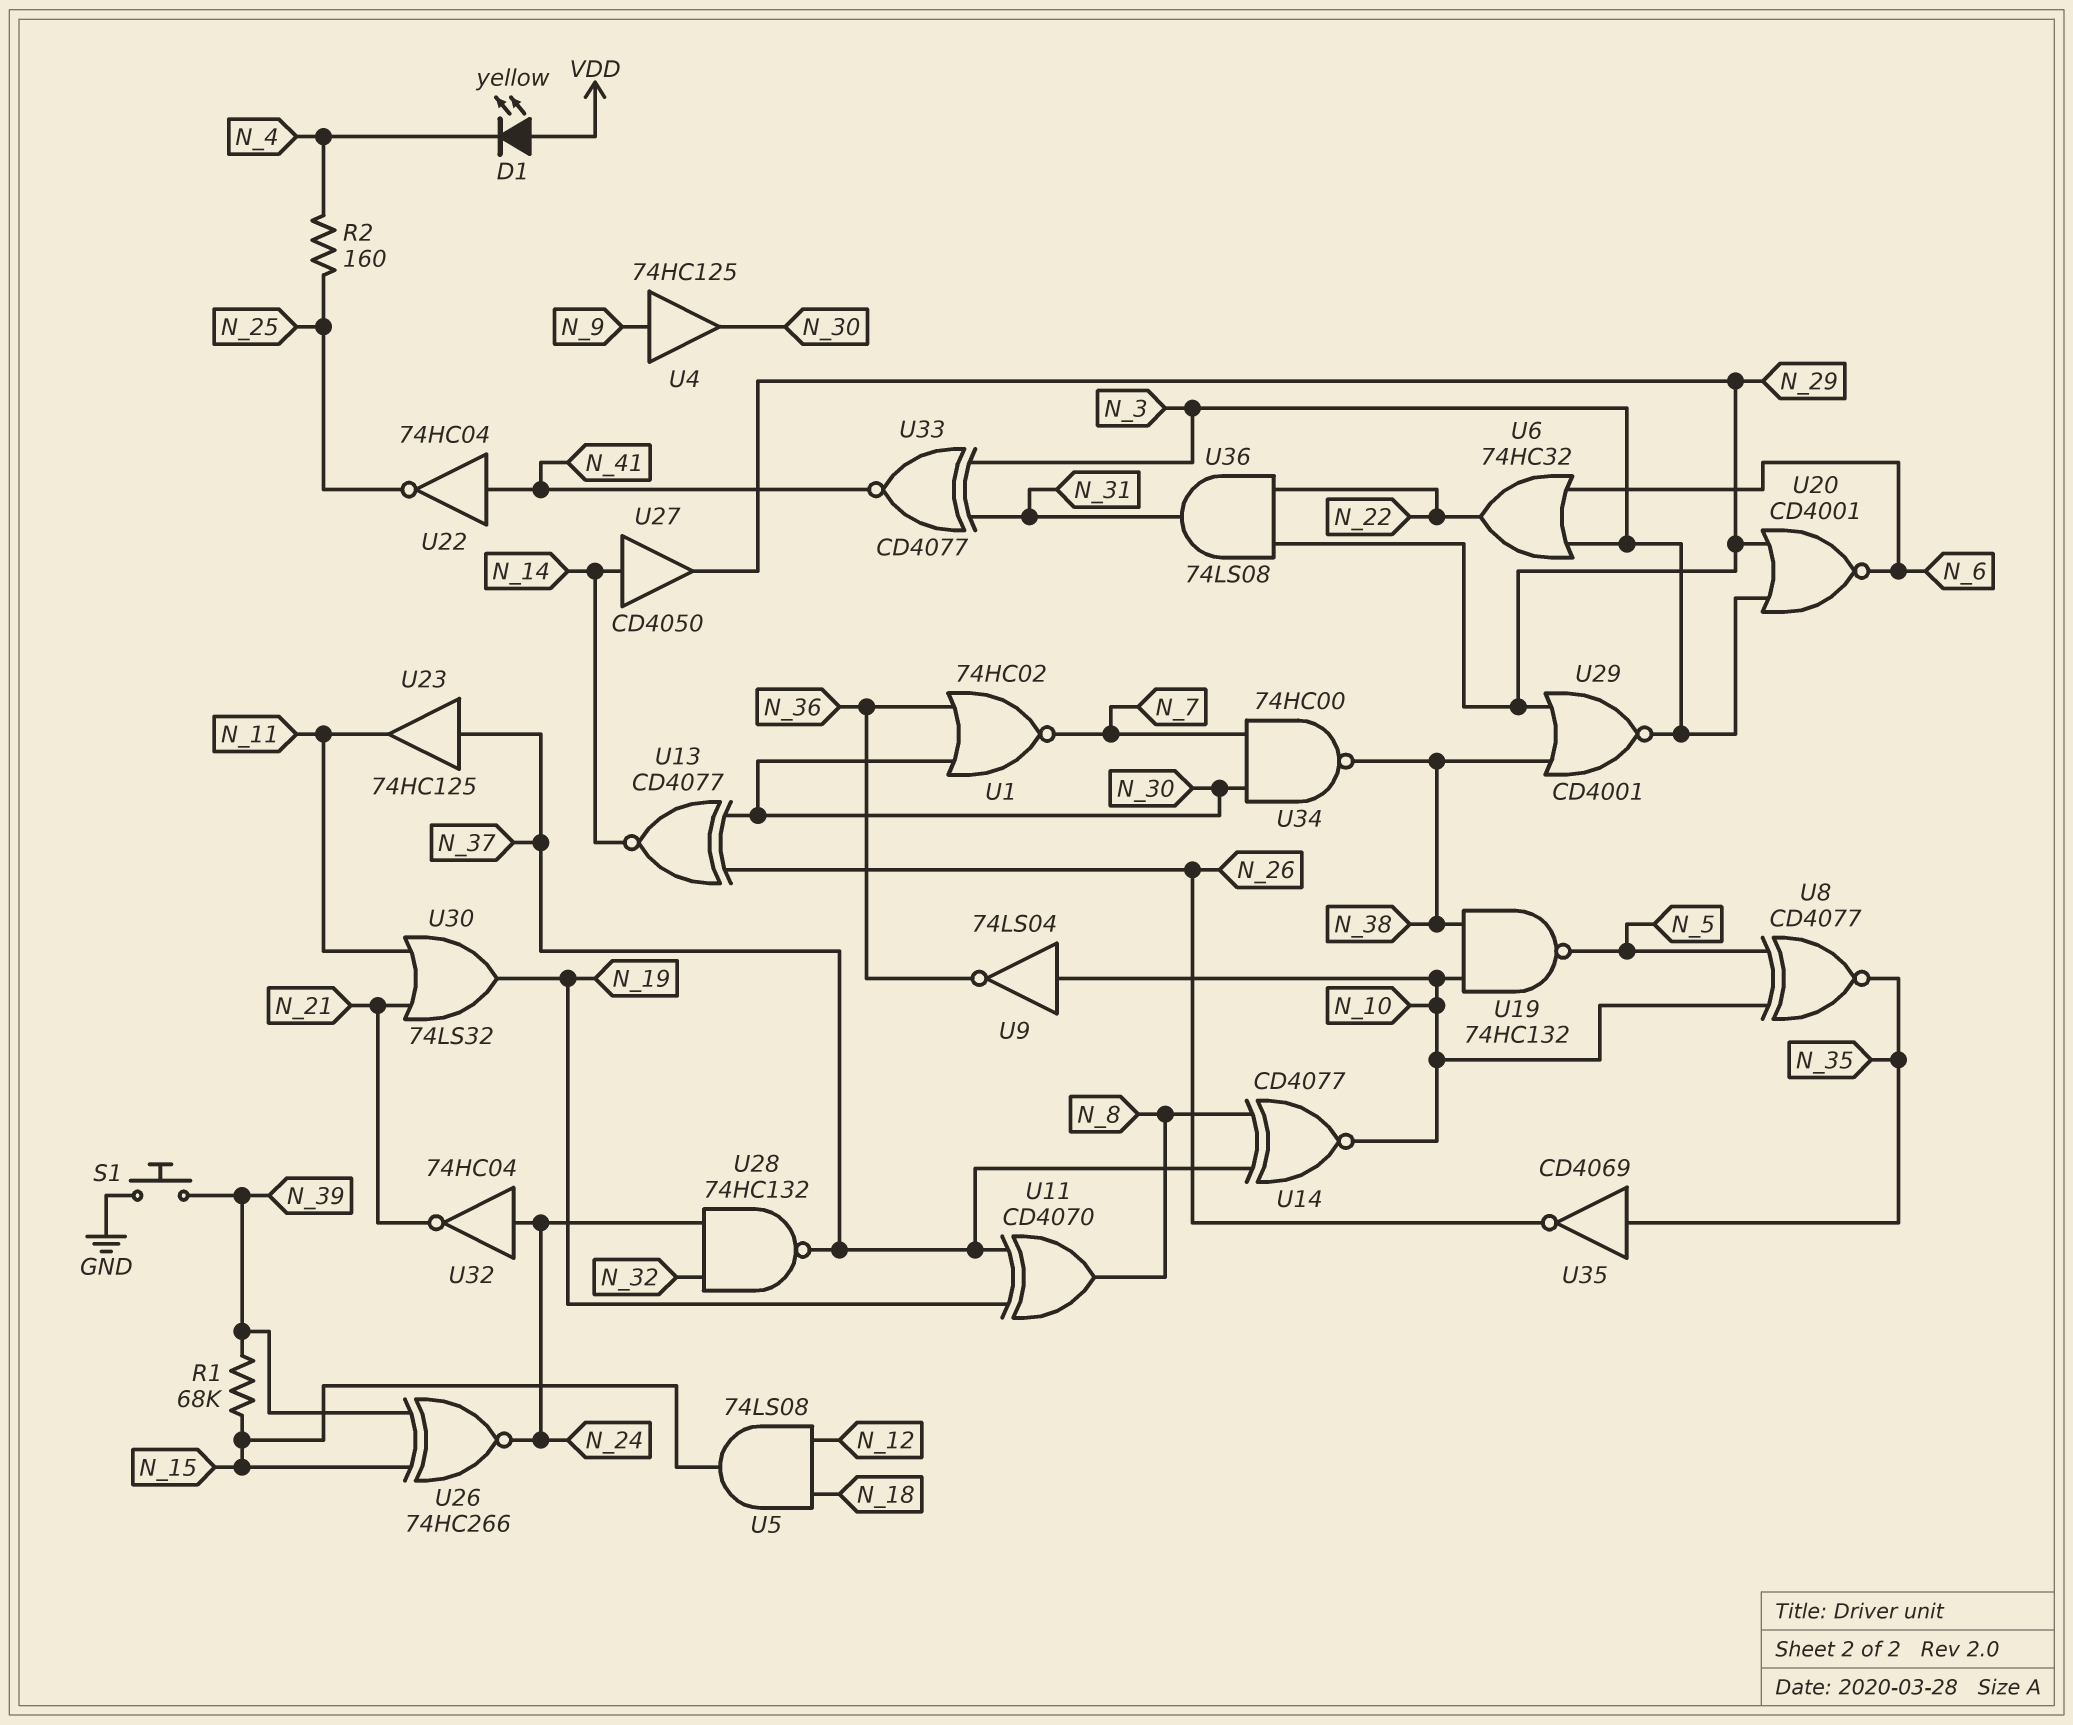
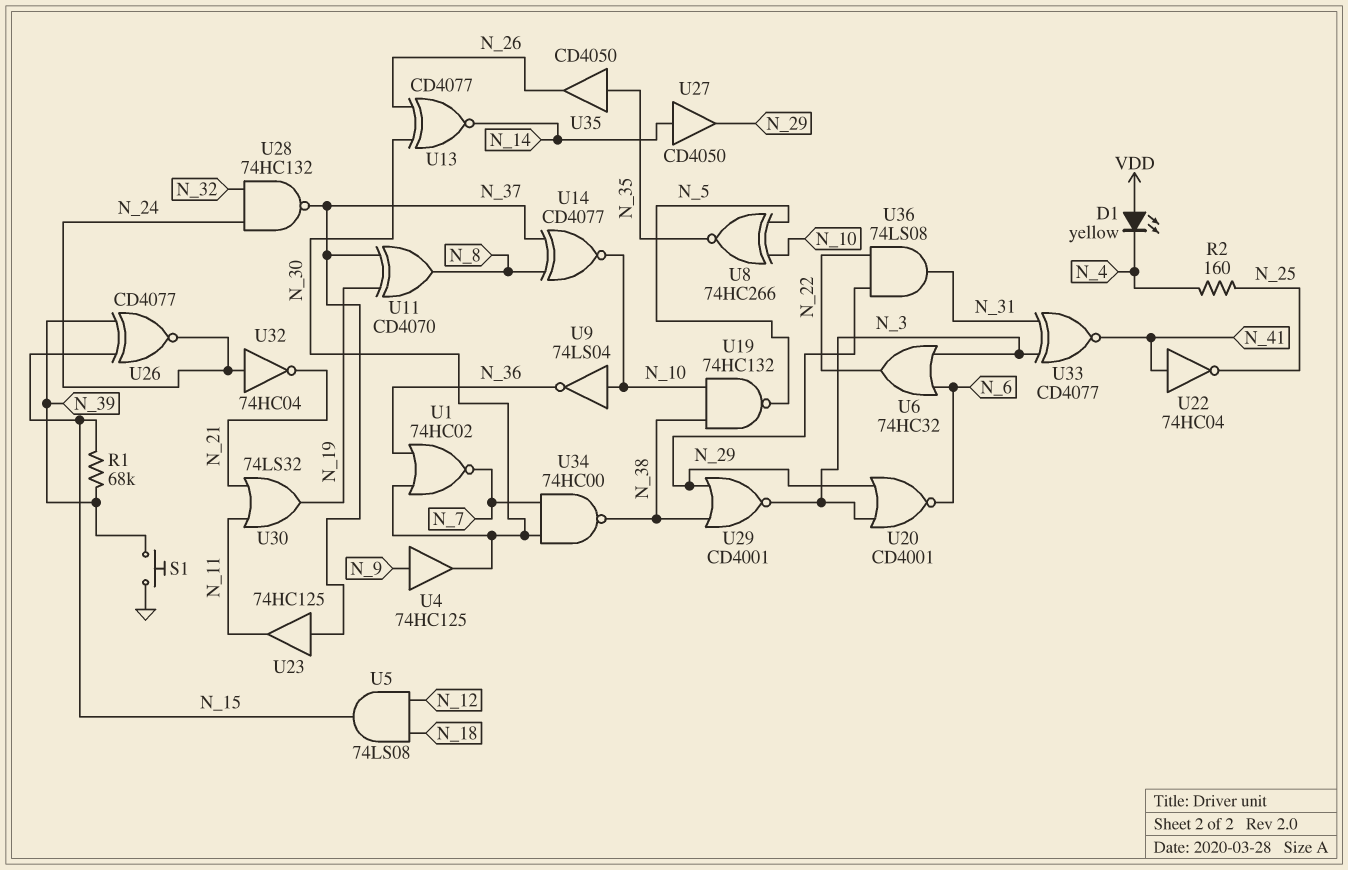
U8: XNOR CD4077 (in N_5, in N_10, out N_35) -> XNOR 74HC266 (in N_5, in N_10, out N_35)
U26: XNOR 74HC266 (in N_15, in N_39, out N_24) -> XNOR CD4077 (in N_15, in N_39, out N_24)
U35: NOT CD4069 (in N_35, out N_26) -> buffer CD4050 (in N_35, out N_26)

